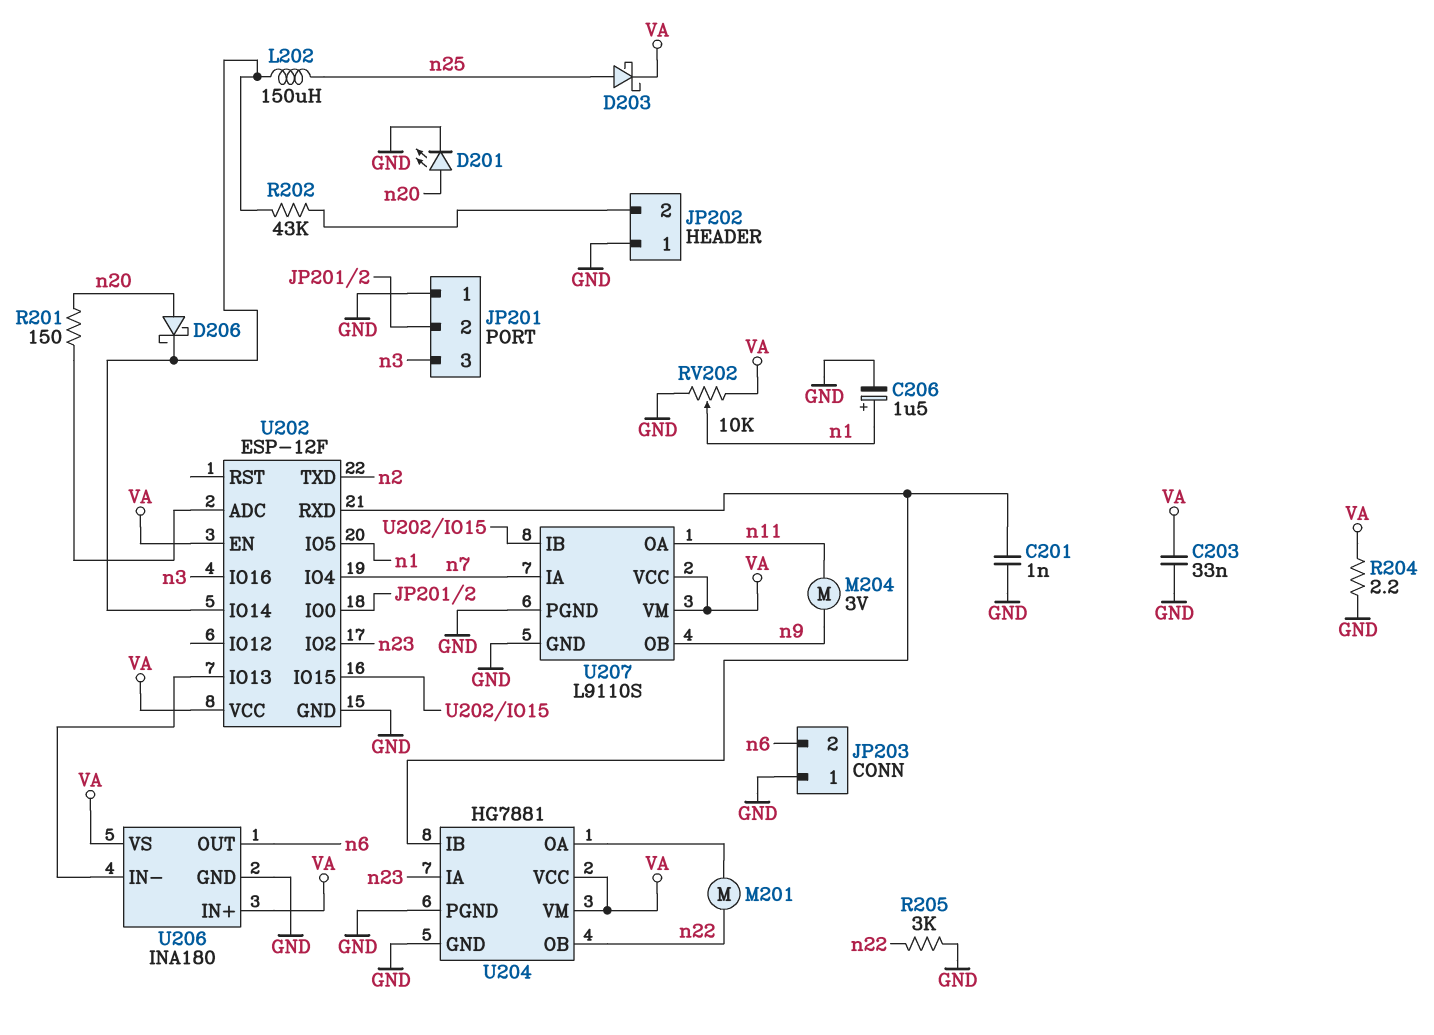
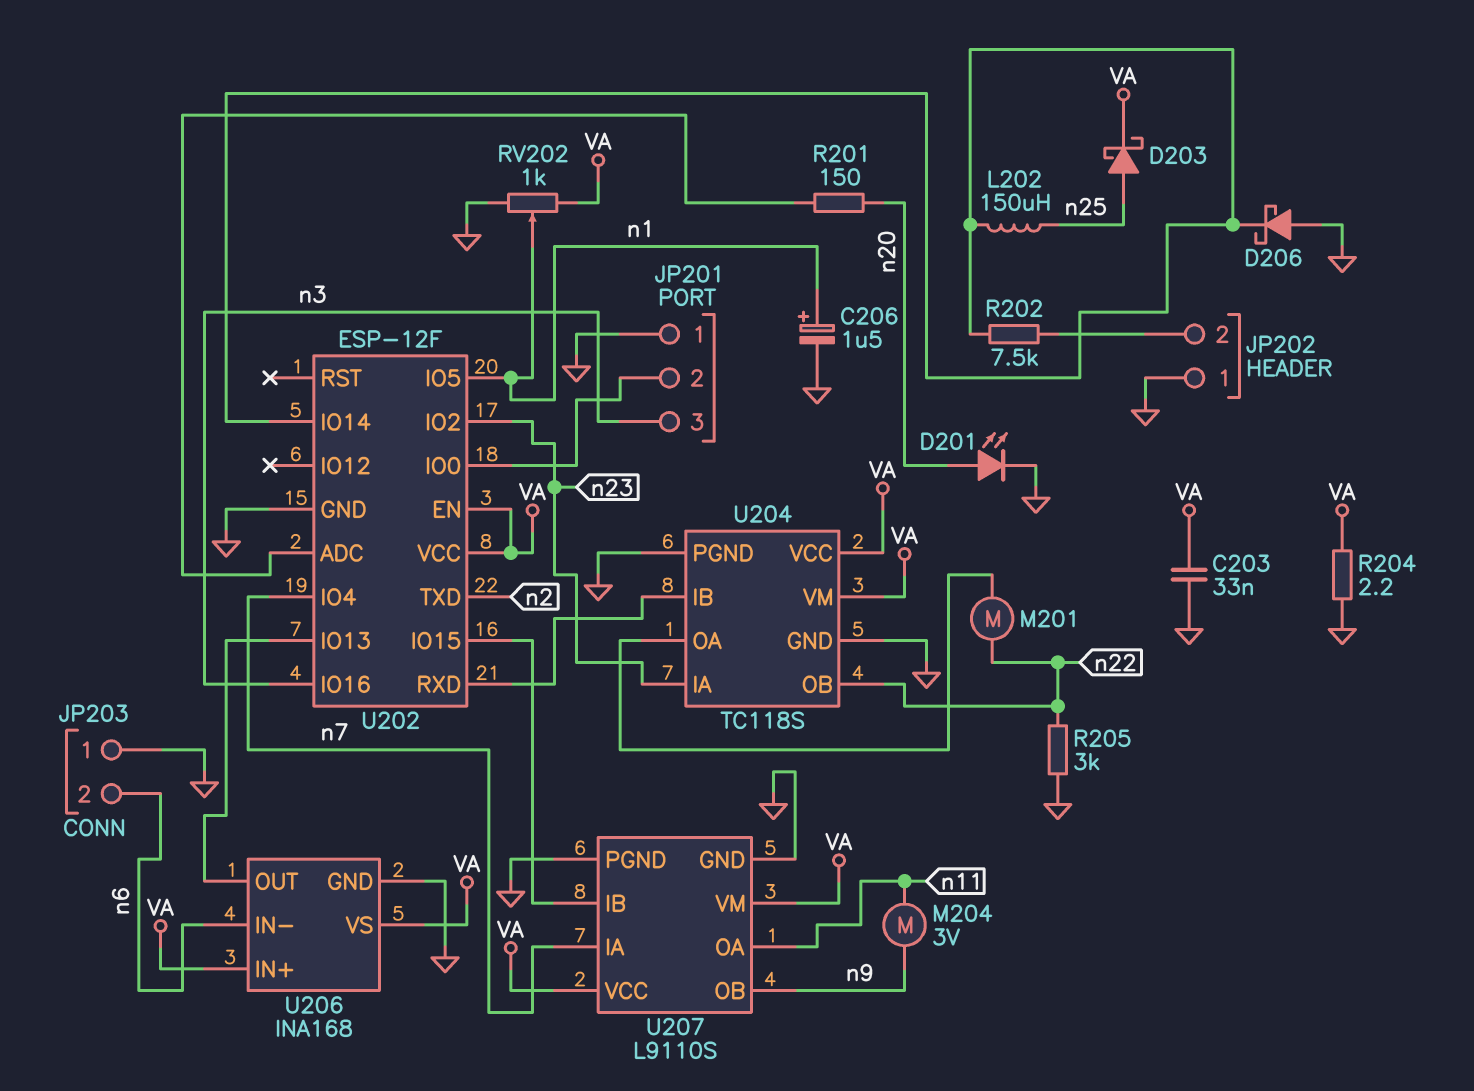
C201: 1nF (GND, U202/RXD) -> none
D206: schottky (A n20, K U202/IO14) -> schottky (A GND, K U202/IO14)
R202: 43k (JP202/2, U202/IO14) -> 7.5k (JP202/2, U202/IO14)
RV202: 10k (GND, VA, wiper n1) -> 1k (GND, VA, wiper n1)
U204: HG7881 -> TC118S
U206: INA180 -> INA168
U206 pin IN-: U202/IO13 -> n6
U206 pin OUT: n6 -> U202/IO13

